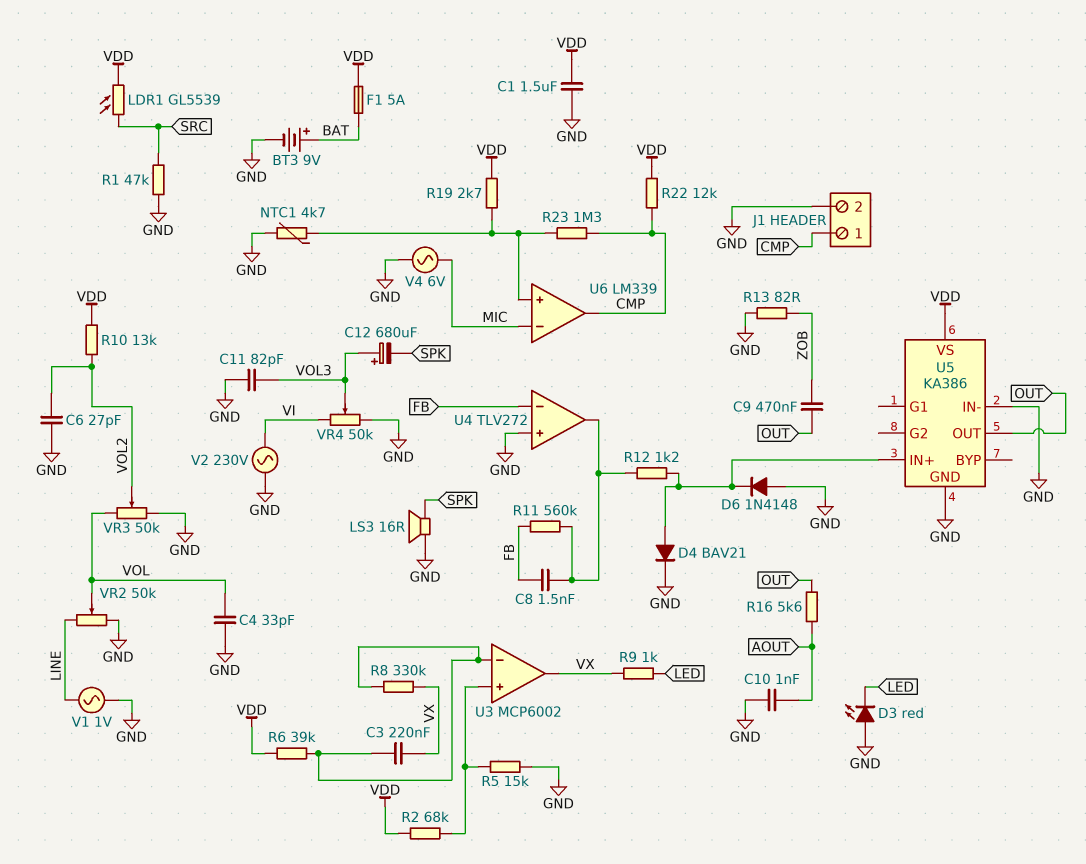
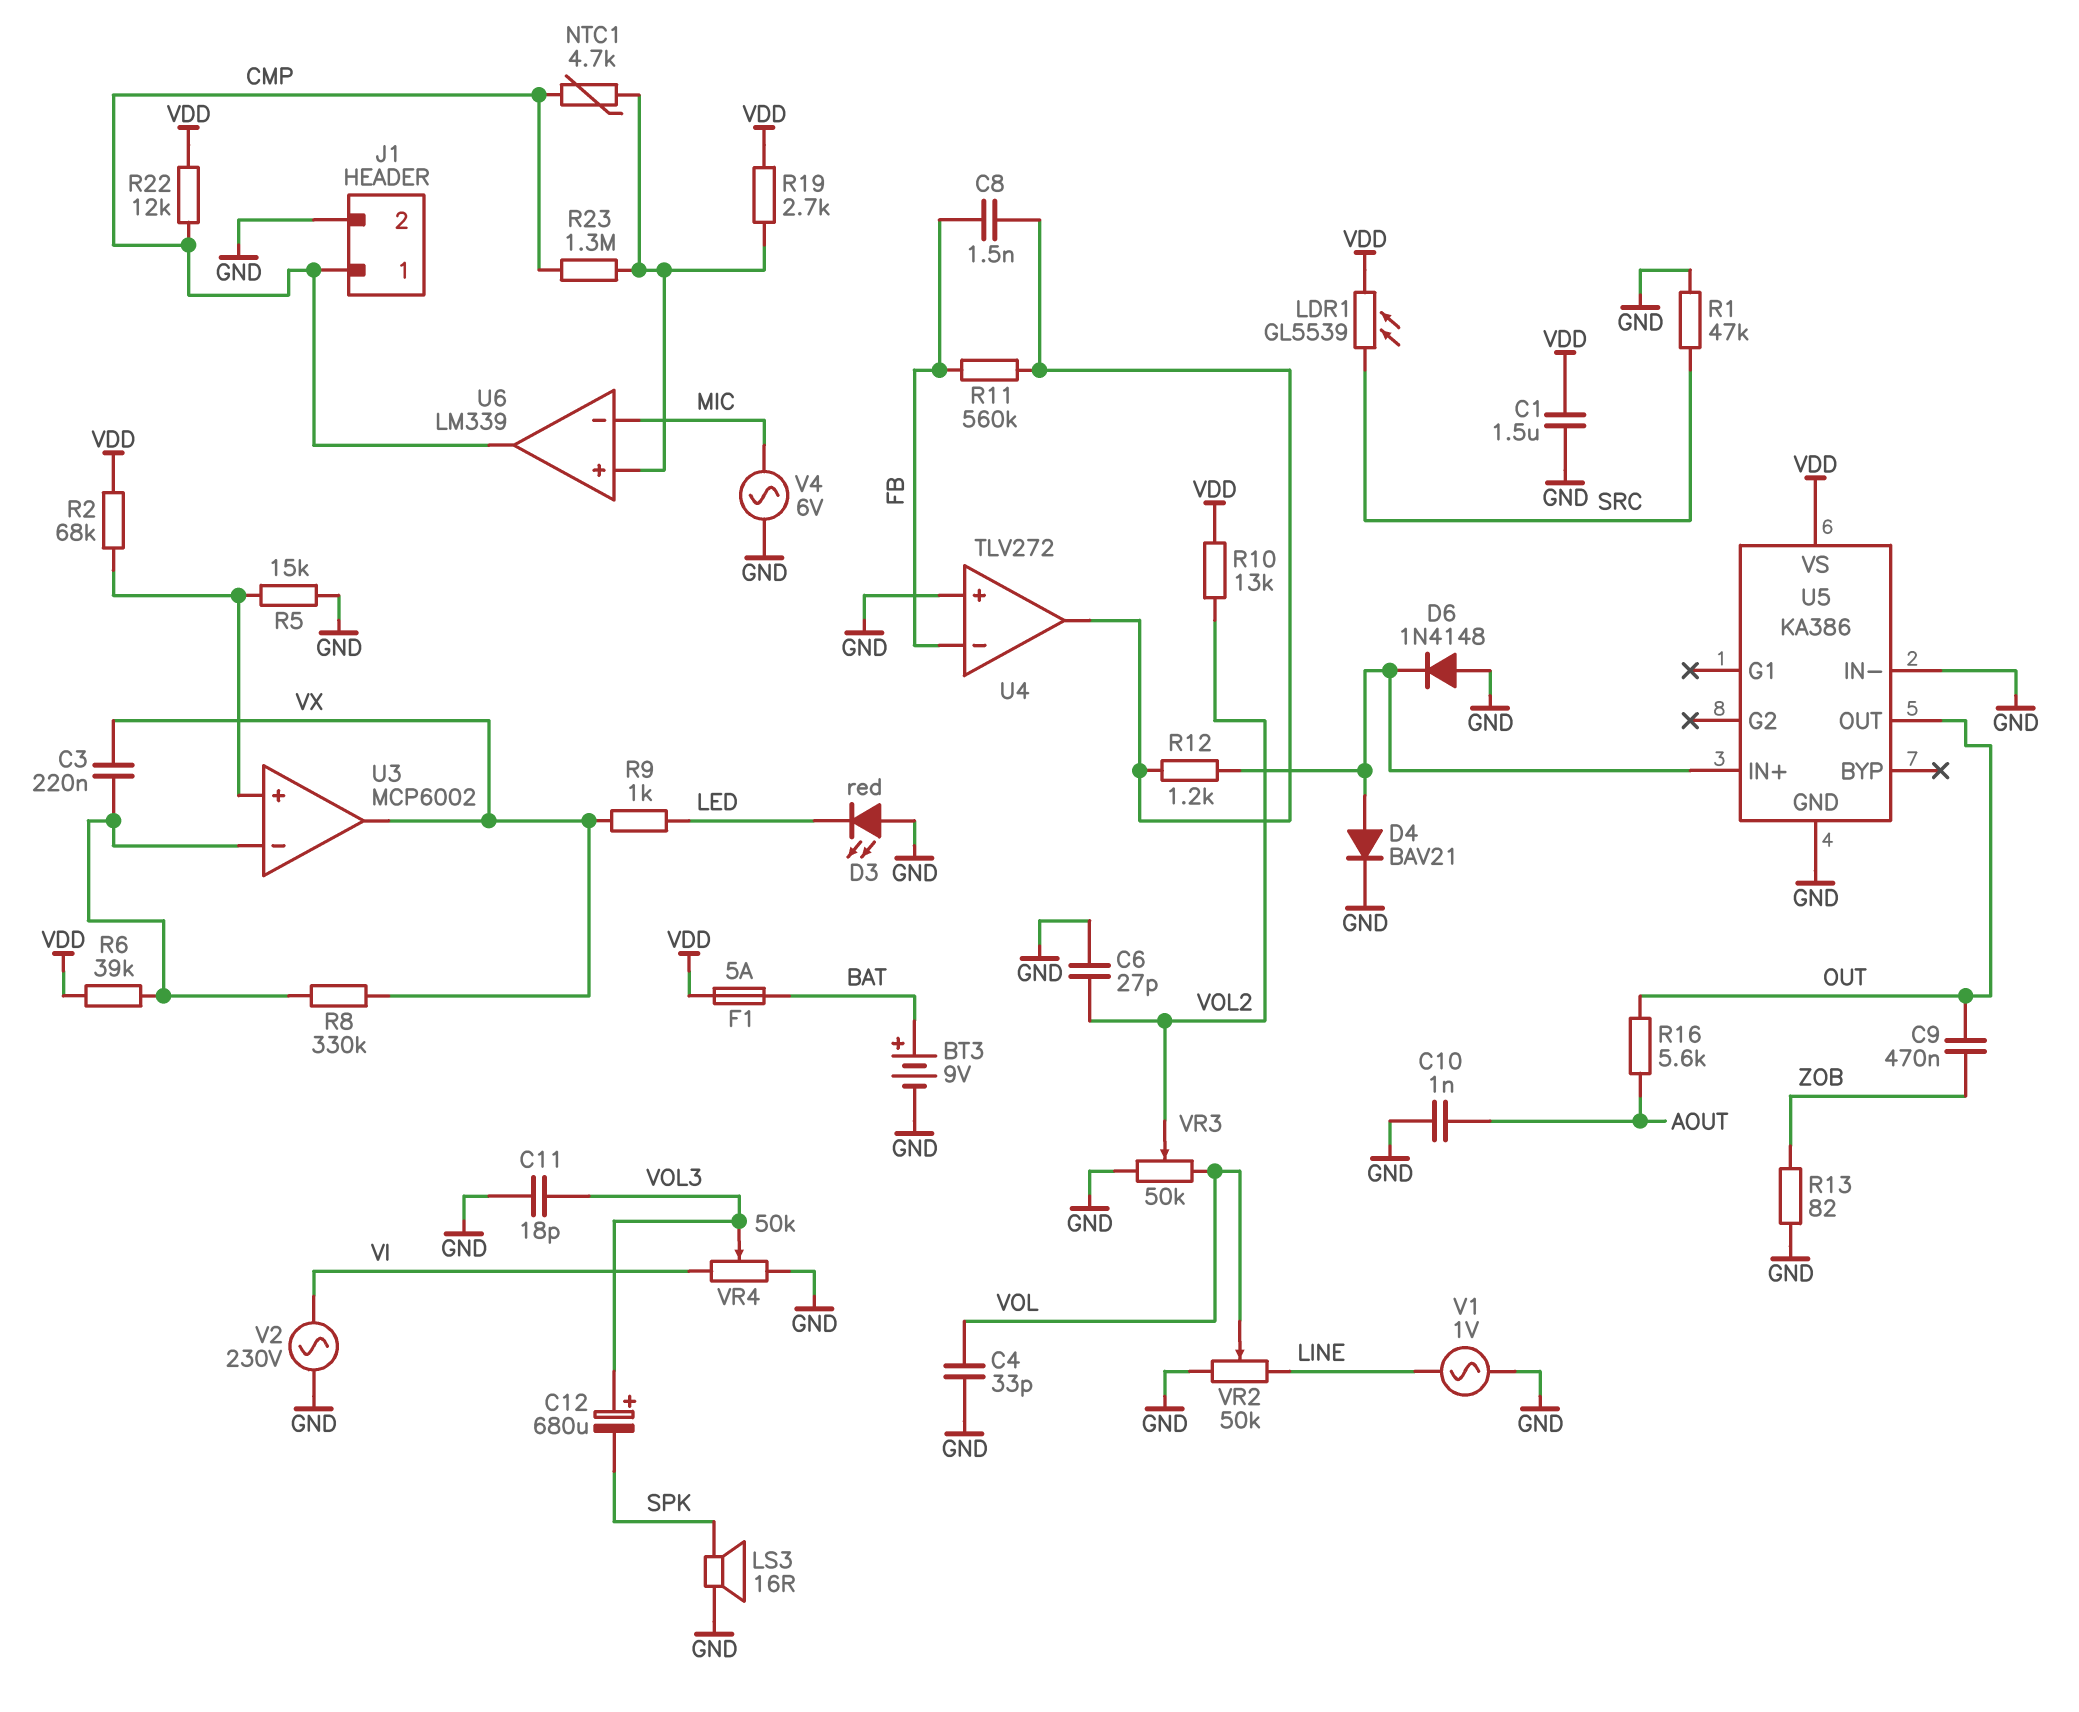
C11: 82pF (GND, VOL3) -> 18pF (GND, VOL3)
NTC1: 4.7k (GND, U6/in+) -> 4.7k (CMP, U6/in+)

